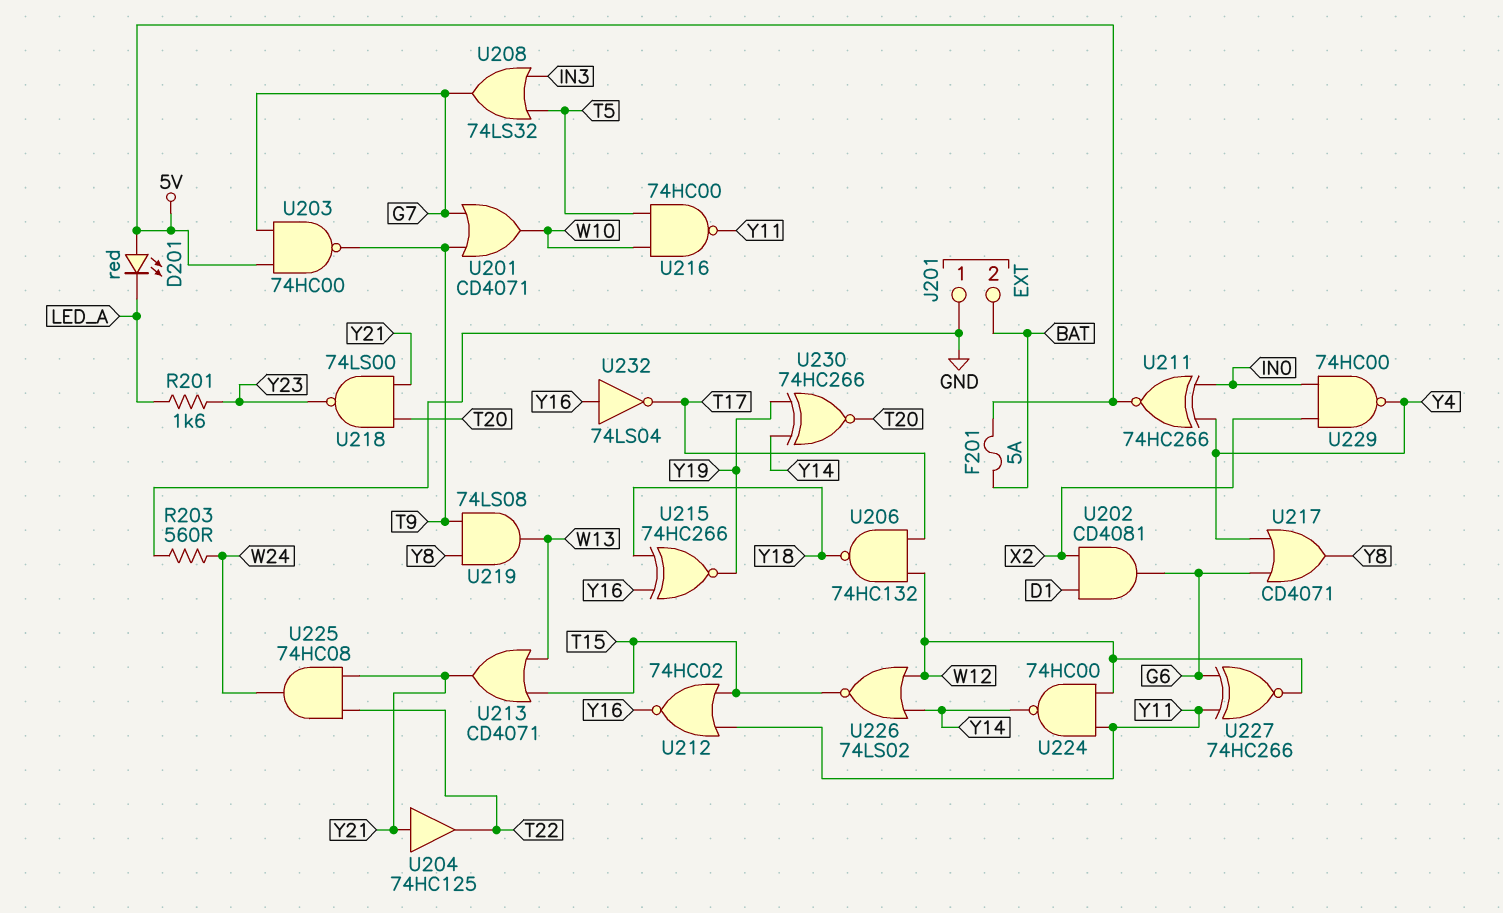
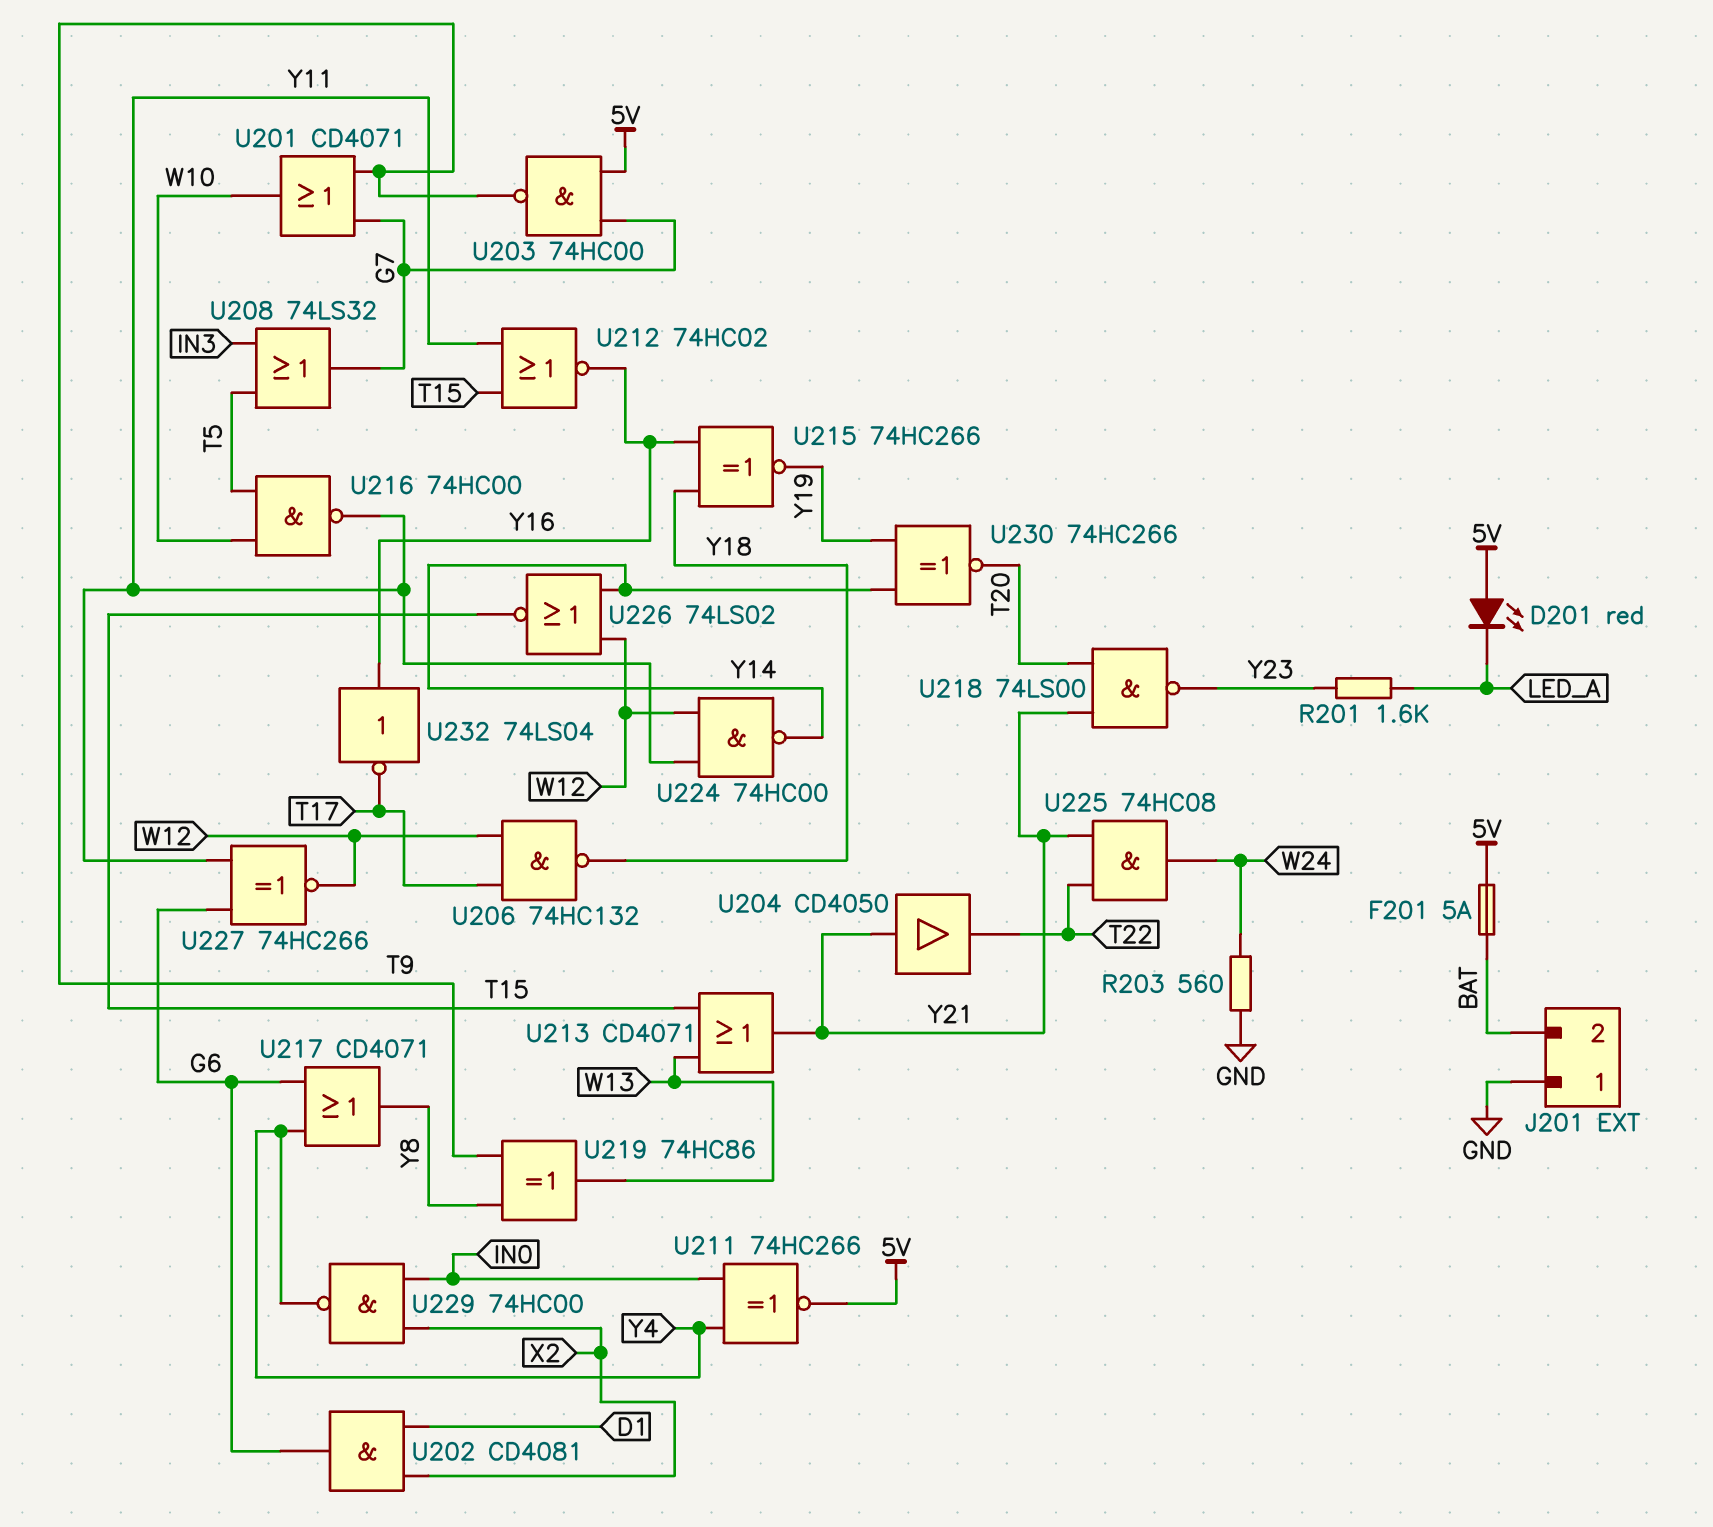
U204: buffer 74HC125 (in Y21, out T22) -> buffer CD4050 (in Y21, out T22)
U219: AND 74LS08 (in T9, in Y8, out W13) -> XOR 74HC86 (in T9, in Y8, out W13)

